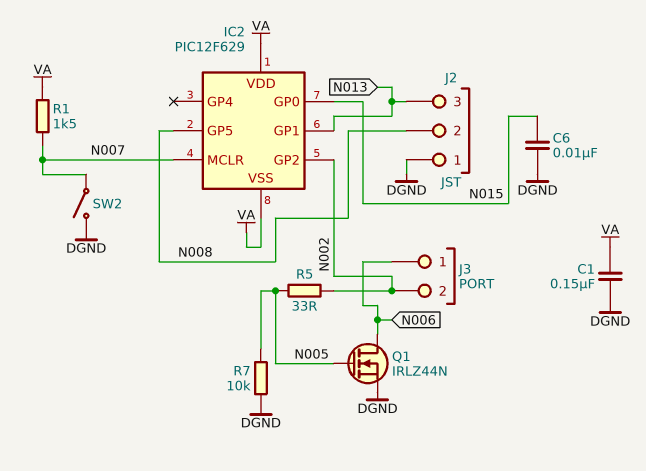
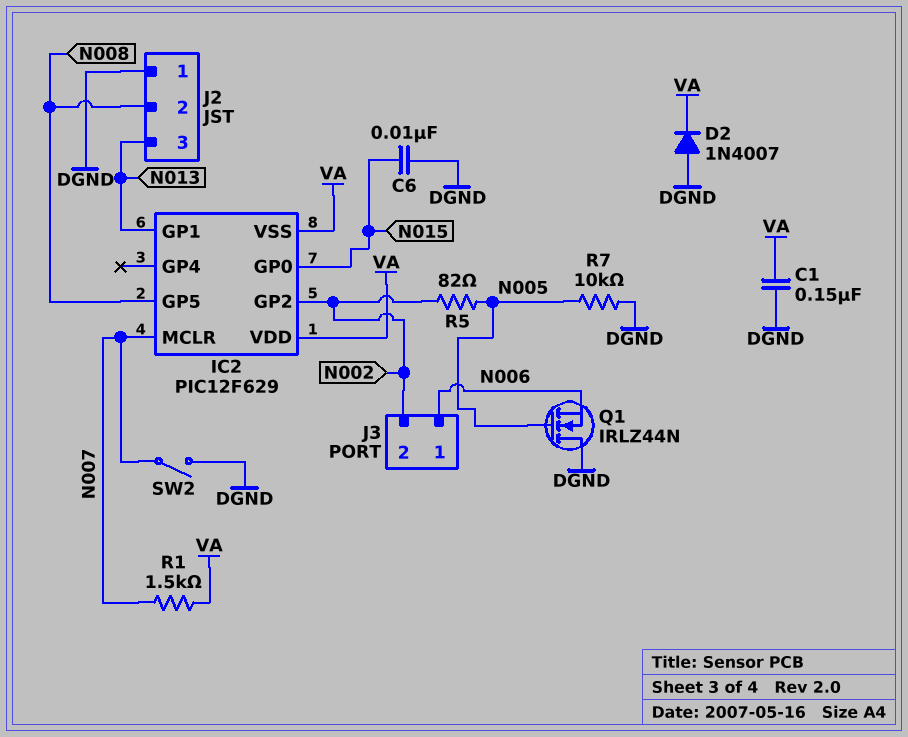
D2: none -> diode 1N4007 (A DGND, K VA)
Q1: NMOS IRLZ44N (G N005, D N006, S DGND) -> NMOS IRLZ44N (G N005, D DGND, S N006)
R5: 33 (N002, N005) -> 82 (N002, N005)

